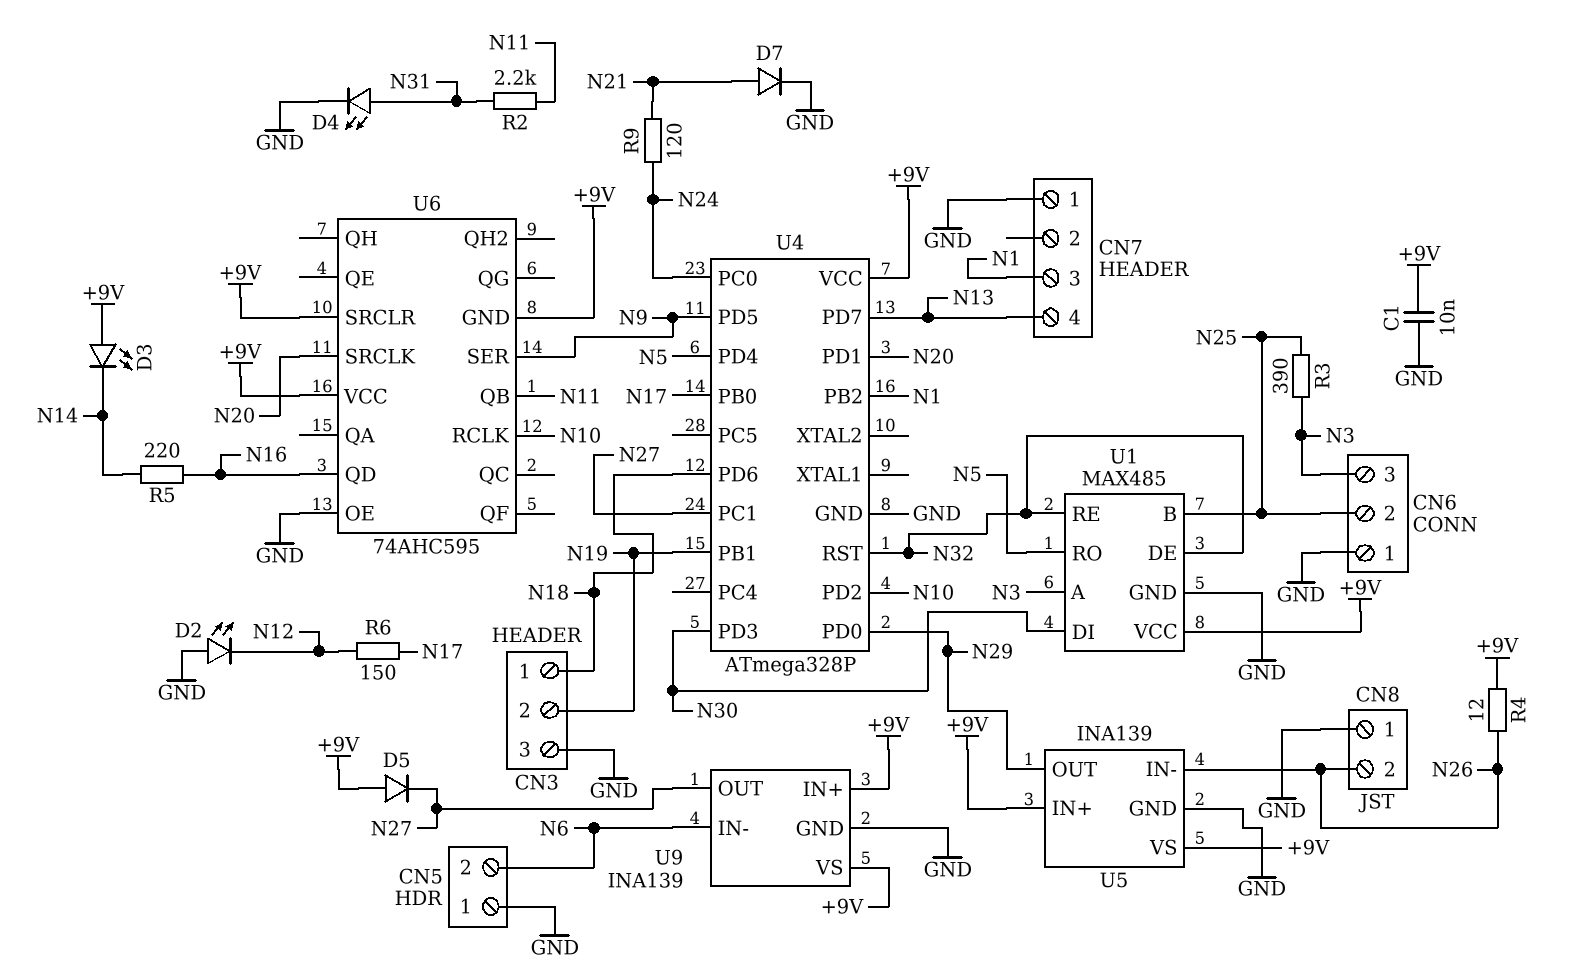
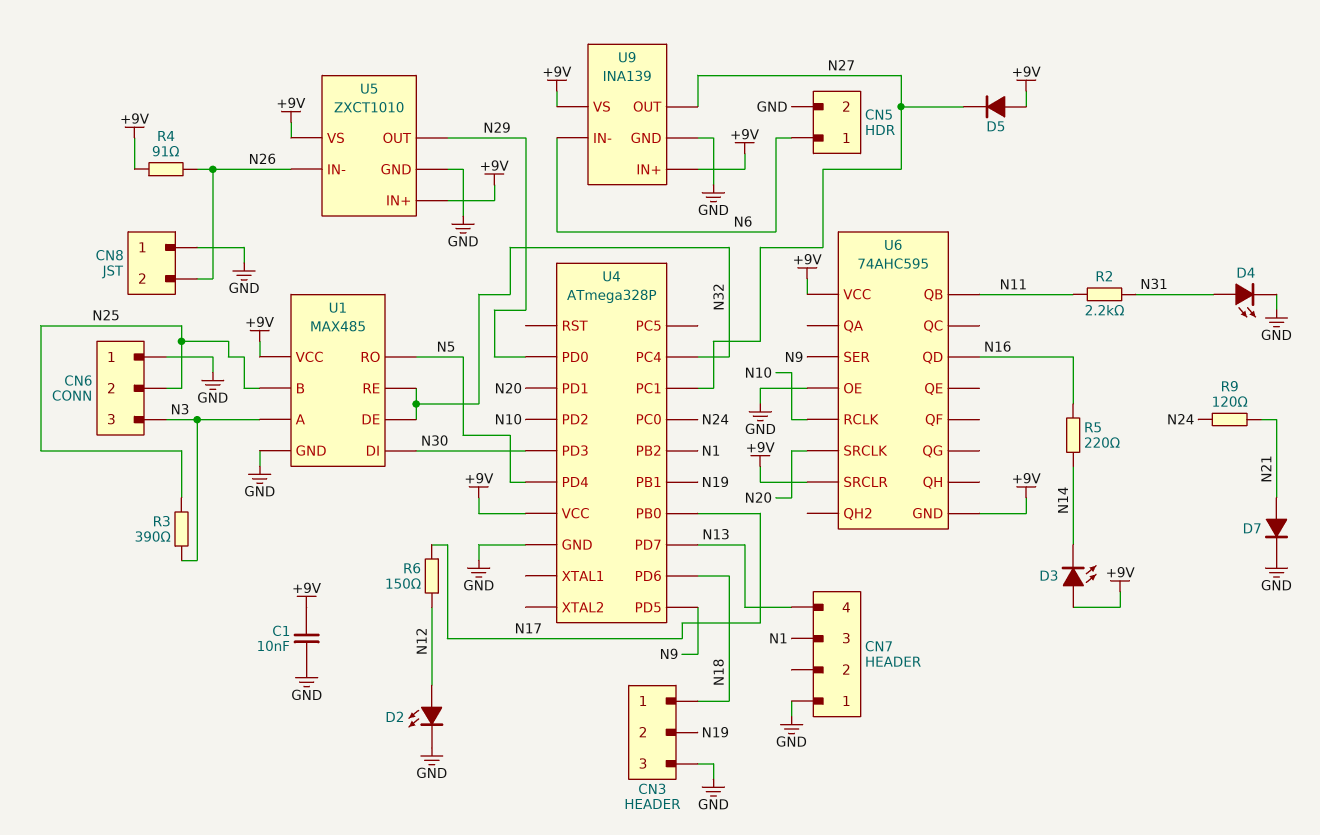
CN5 pin 1: GND -> N6
CN5 pin 2: N6 -> GND
D2: LED (A GND, K N12) -> LED (A N12, K GND)
R4: 12 (+9V, N26) -> 91 (+9V, N26)
U4 pin PC4: none -> N32
U4 pin RST: N32 -> none
U5: INA139 -> ZXCT1010

